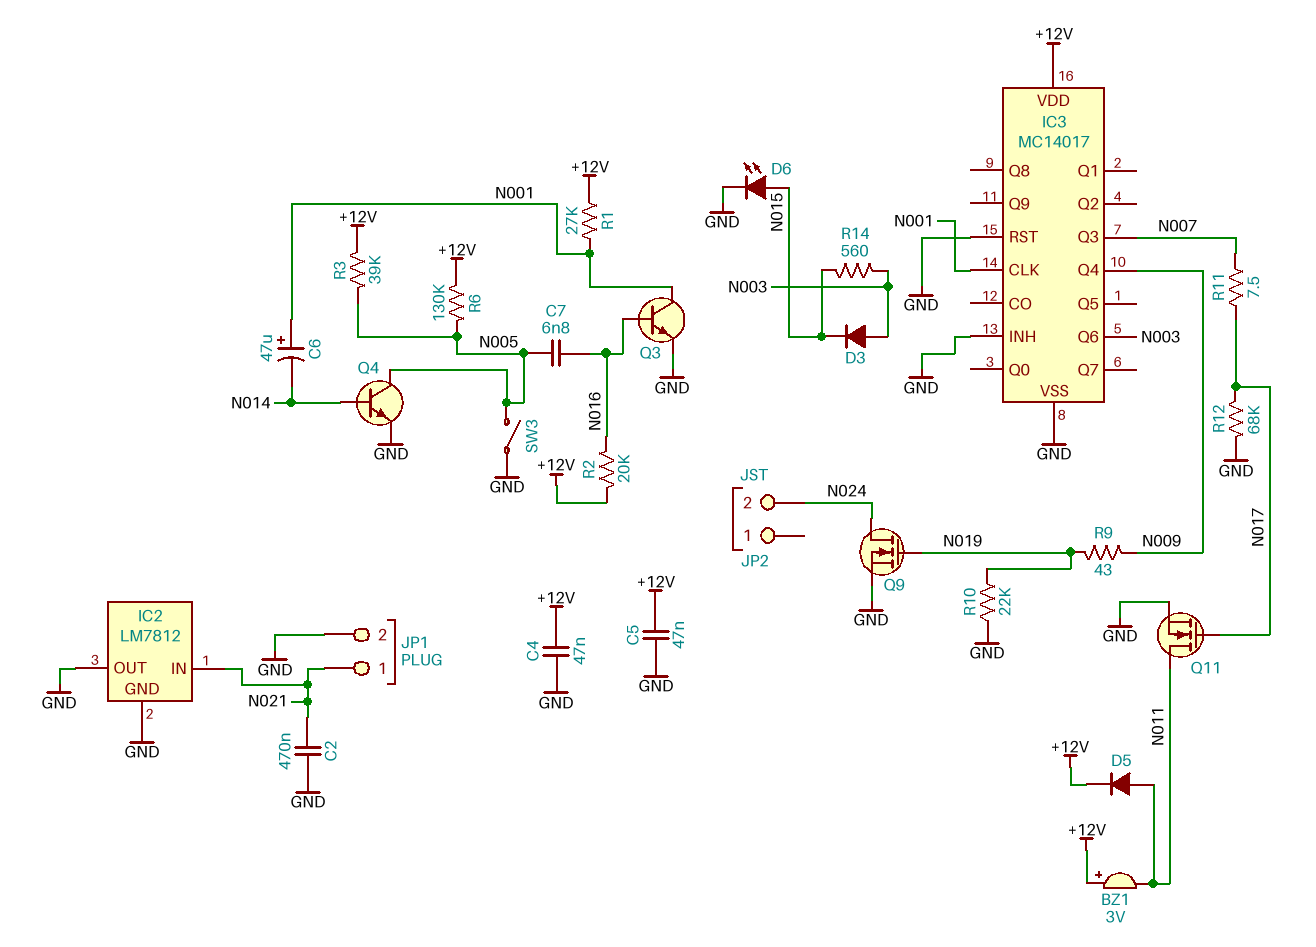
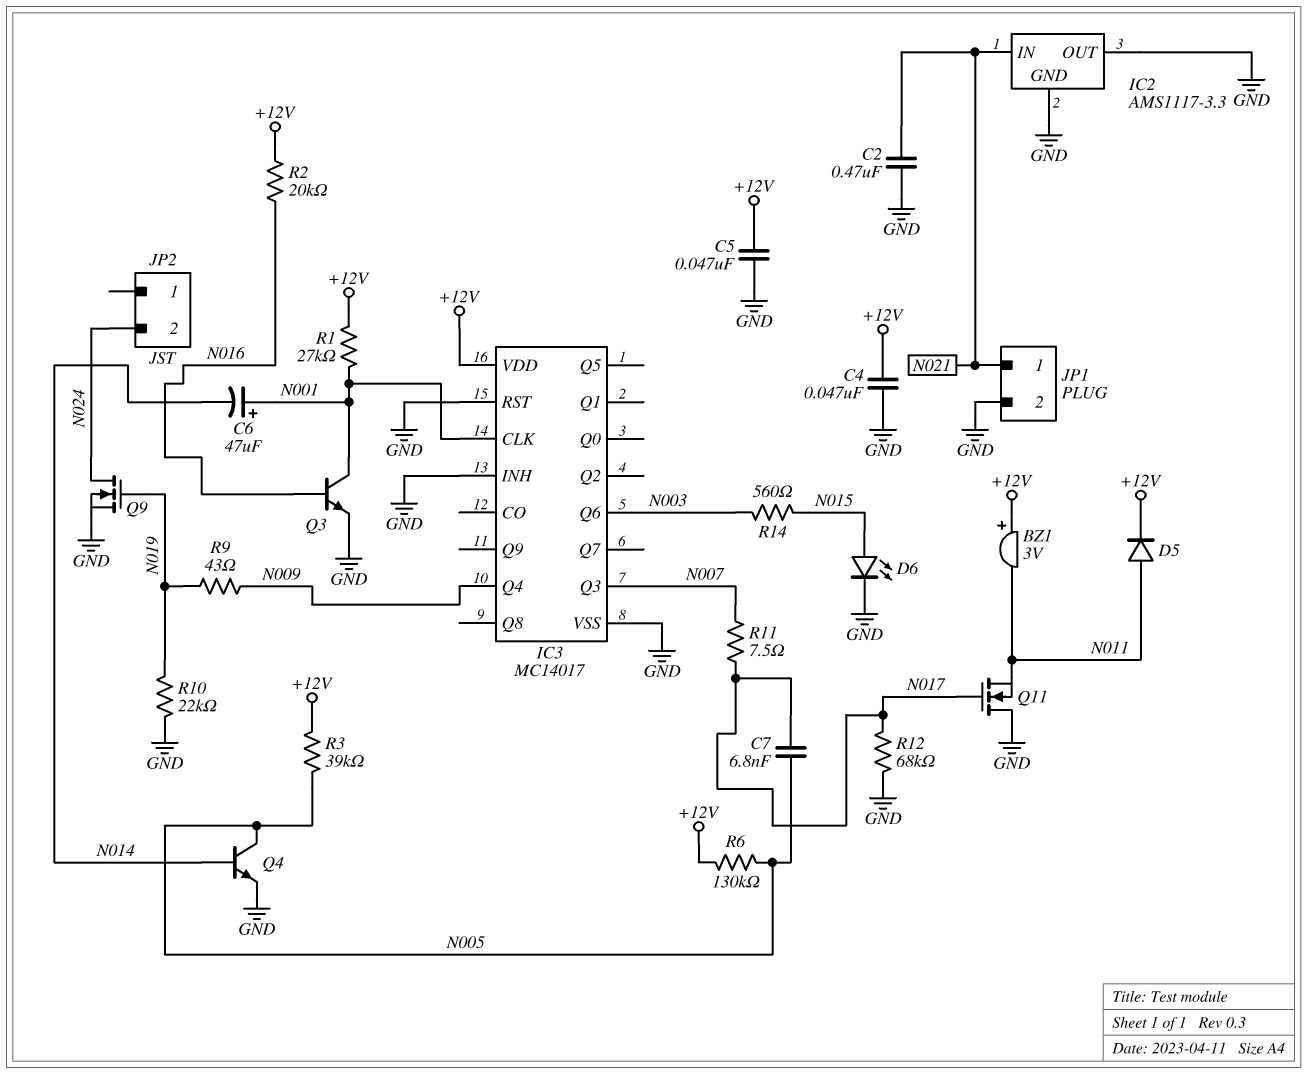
C7: 6.8nF (N005, N016) -> 6.8nF (N005, N017)
D3: diode (A N003, K N015) -> none
IC2: LM7812 -> AMS1117-3.3
Q11: NMOS (G N017, D N011, S GND) -> NMOS (G N017, D GND, S N011)
SW3: switch (GND, N005) -> none

